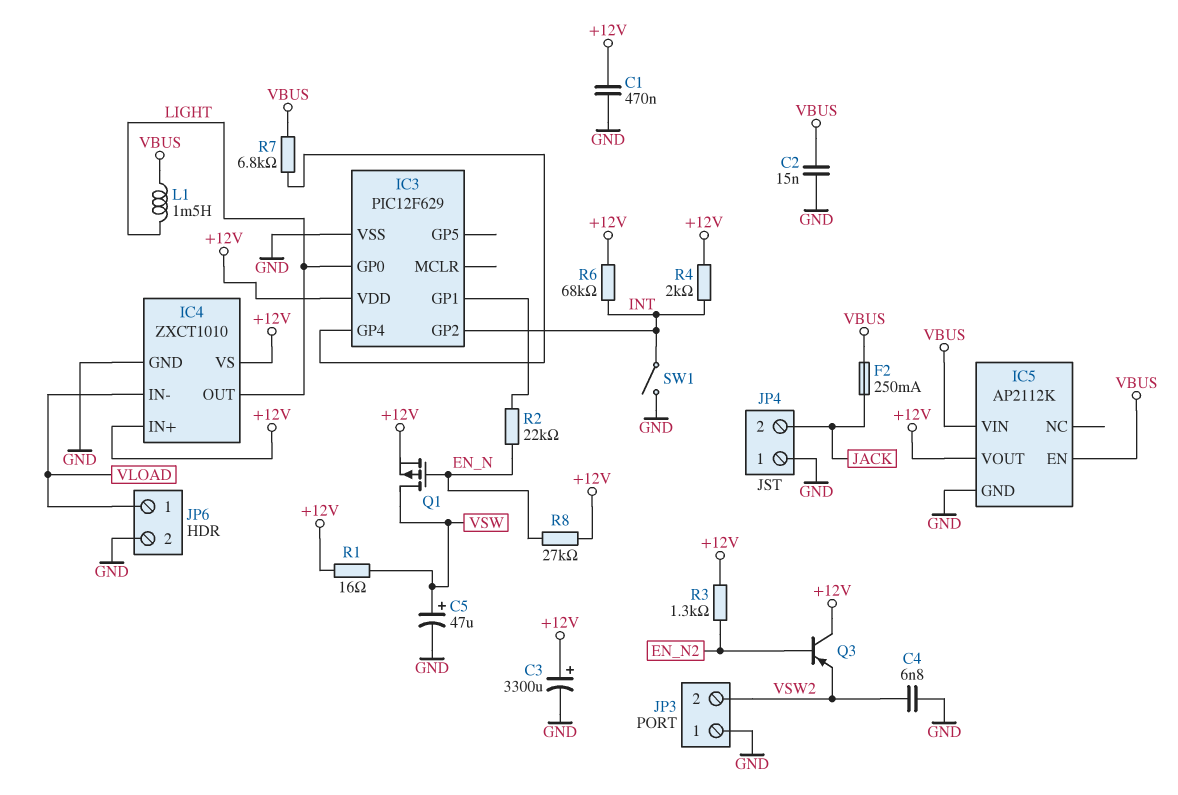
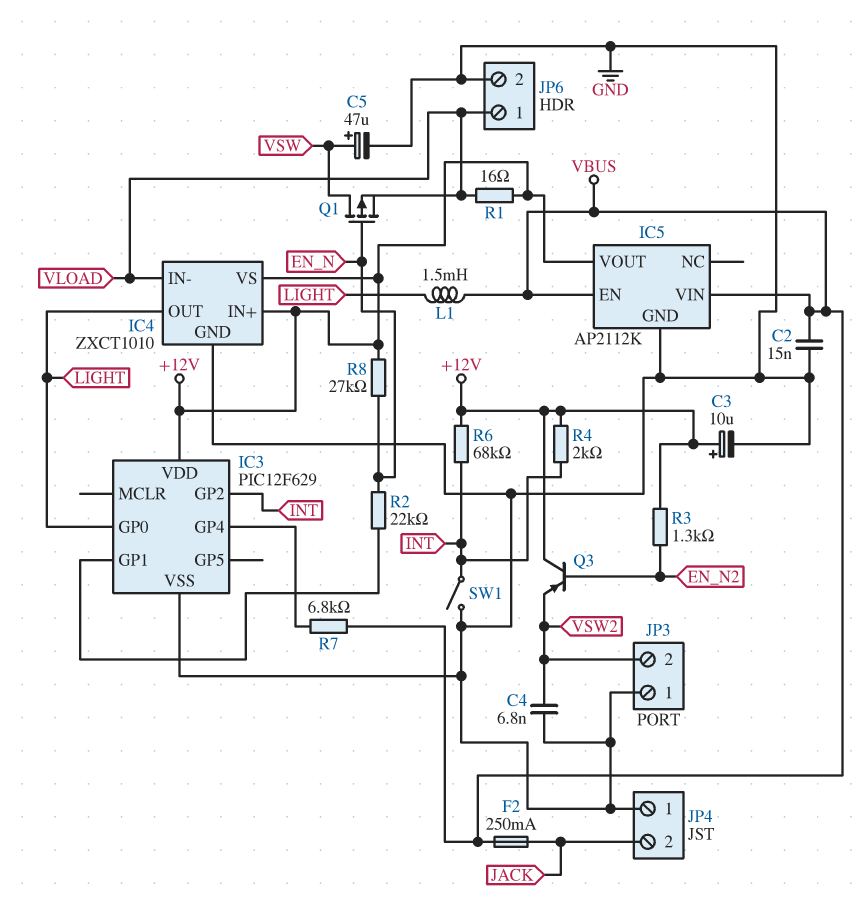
C1: 470nF (+12V, GND) -> none
C3: 3300uF (plus +12V, minus GND) -> 10uF (plus +12V, minus GND)
Q1: PMOS (G EN_N, D VSW, S +12V) -> PMOS (G EN_N, D VSW, S VLOAD)
R1: 16 (+12V, VSW) -> 16 (+12V, VLOAD)

